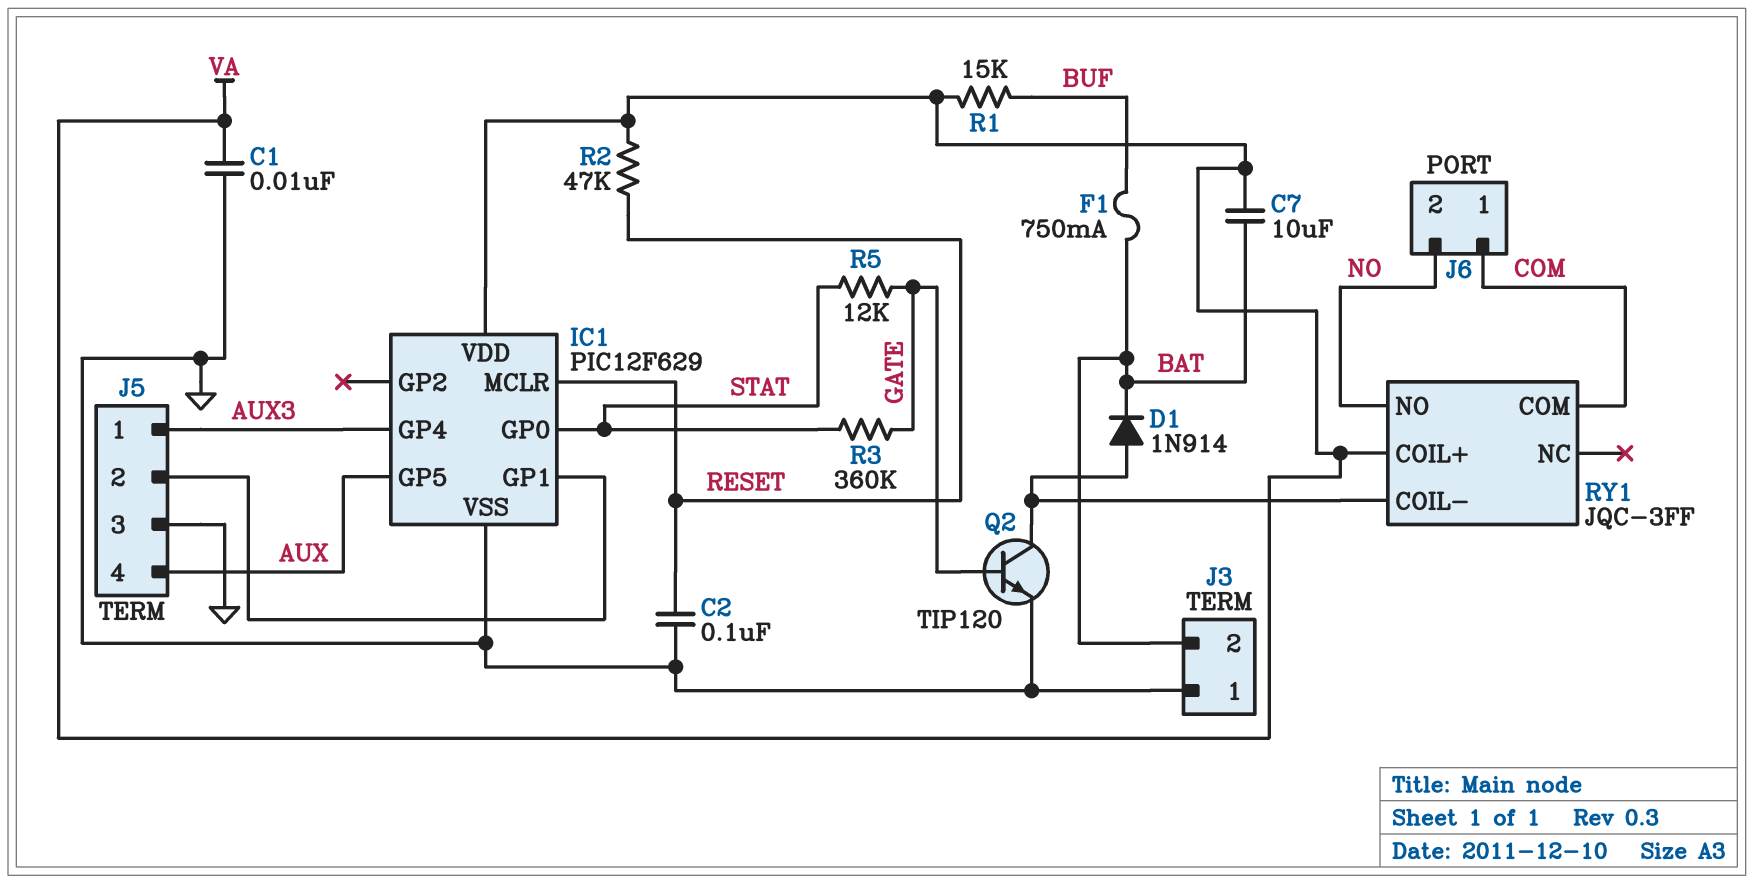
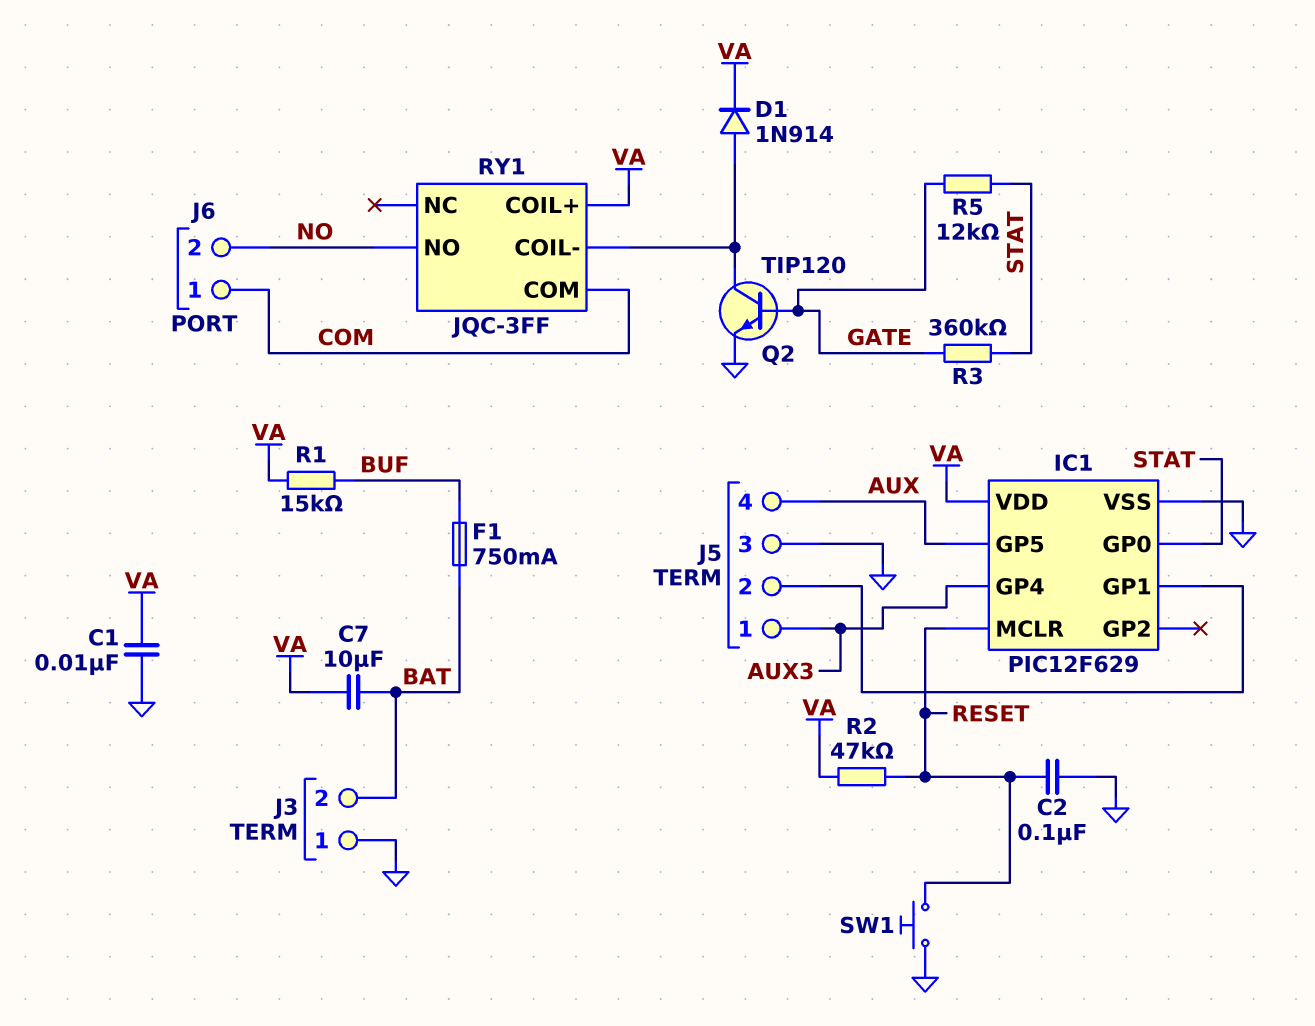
D1: diode 1N914 (A RY1/COIL-, K BAT) -> diode 1N914 (A RY1/COIL-, K VA)
SW1: none -> button (GND, RESET)

